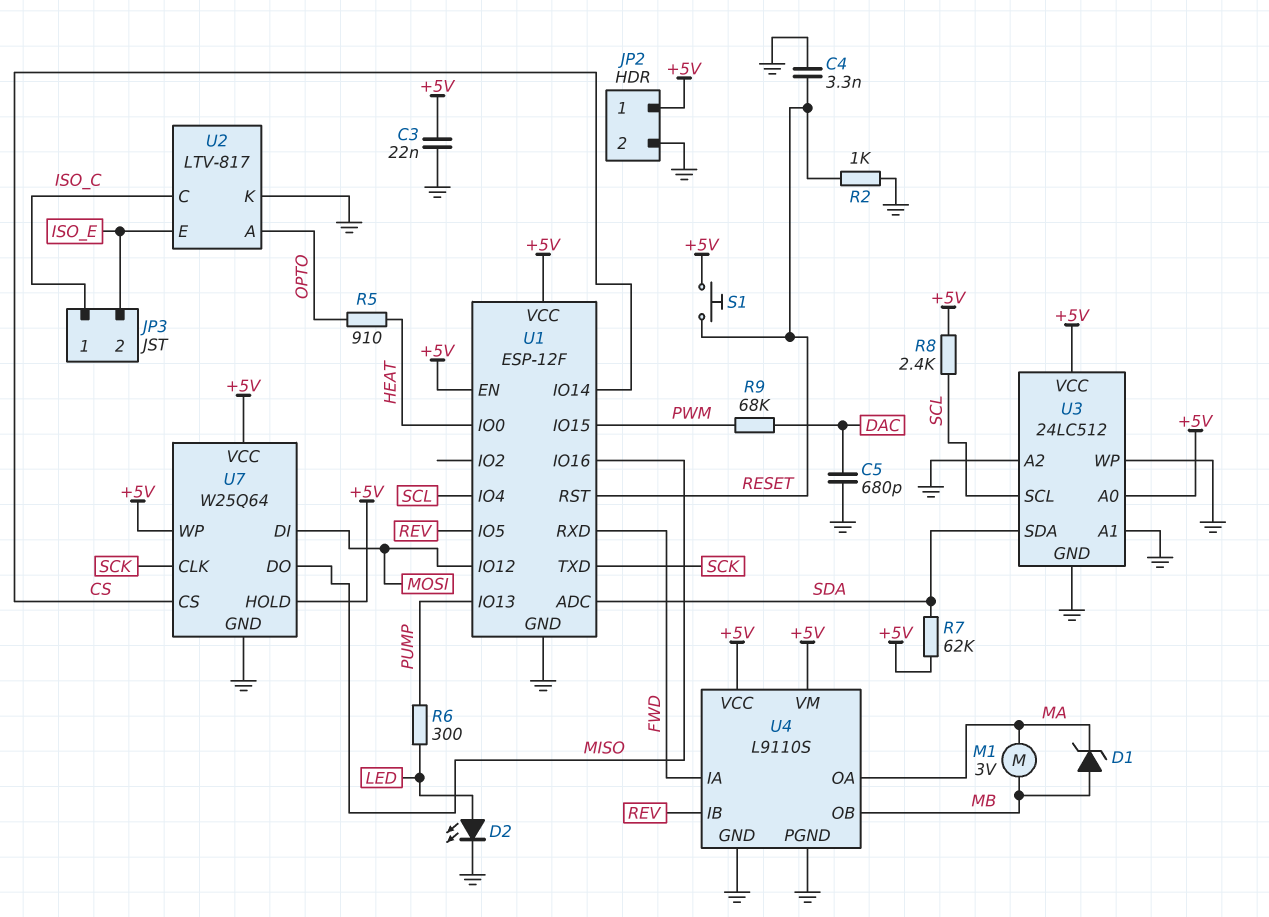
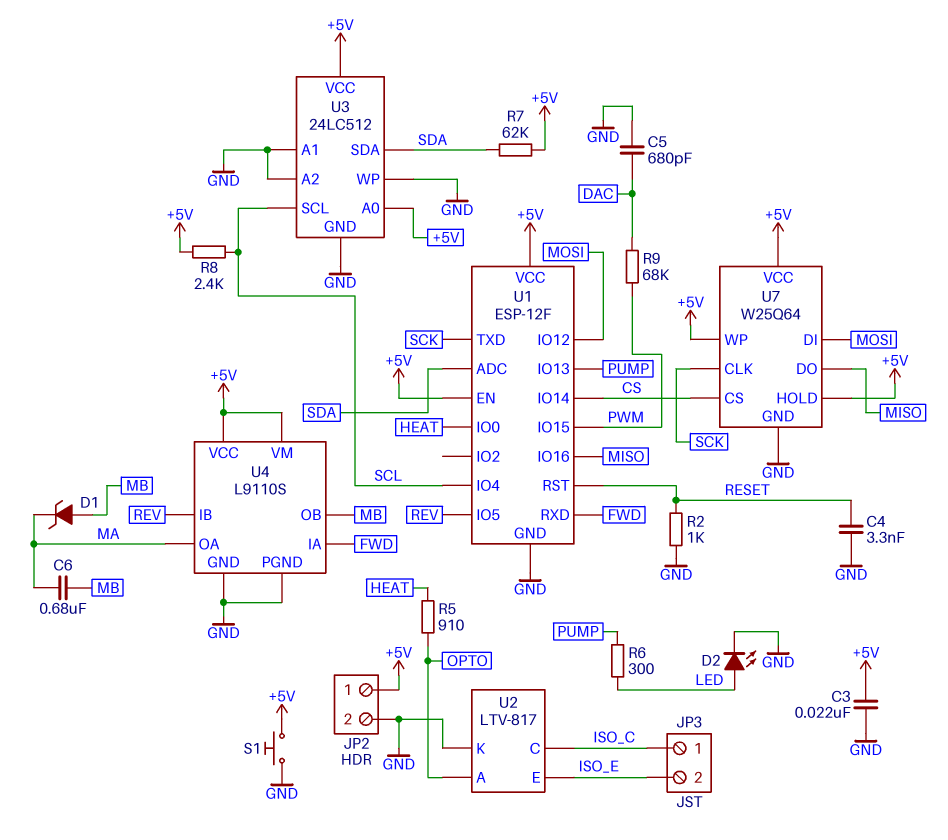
C6: none -> 680nF (MA, MB)
M1: motor 3V (MA, MB) -> none
S1: button (+5V, RESET) -> button (+5V, GND)

